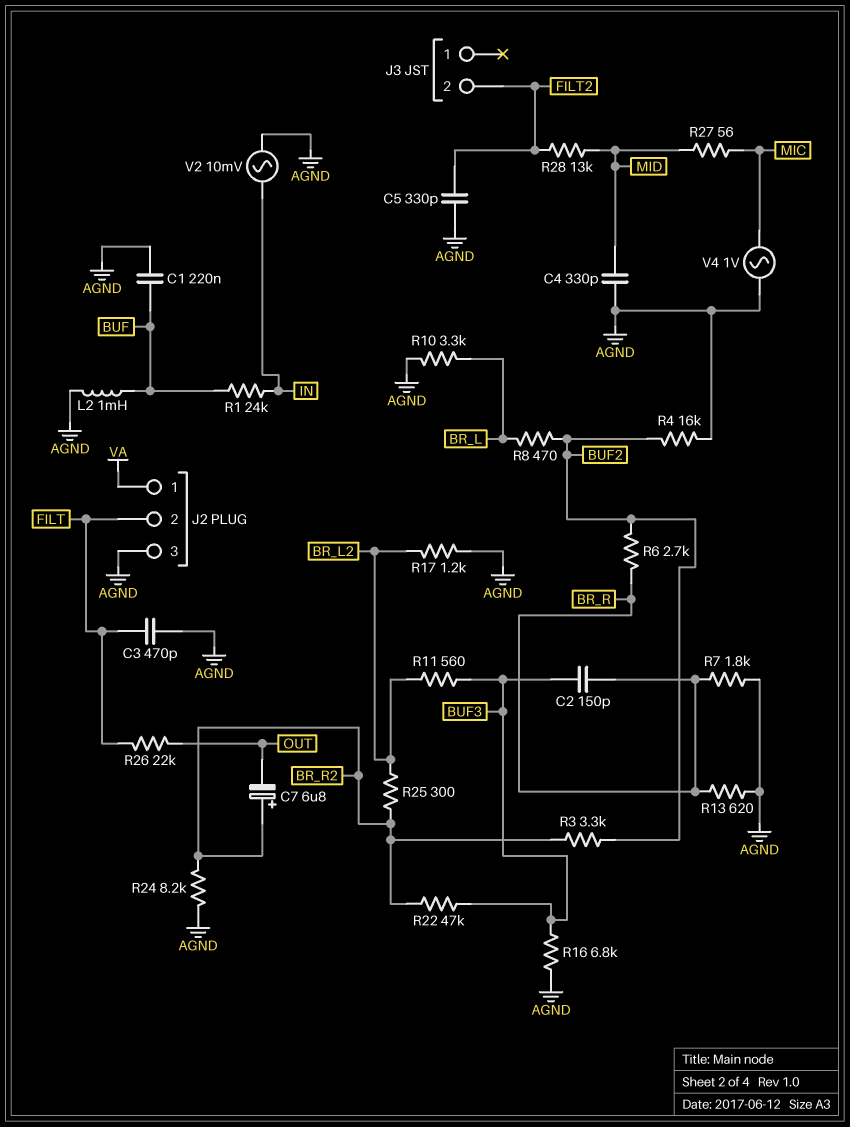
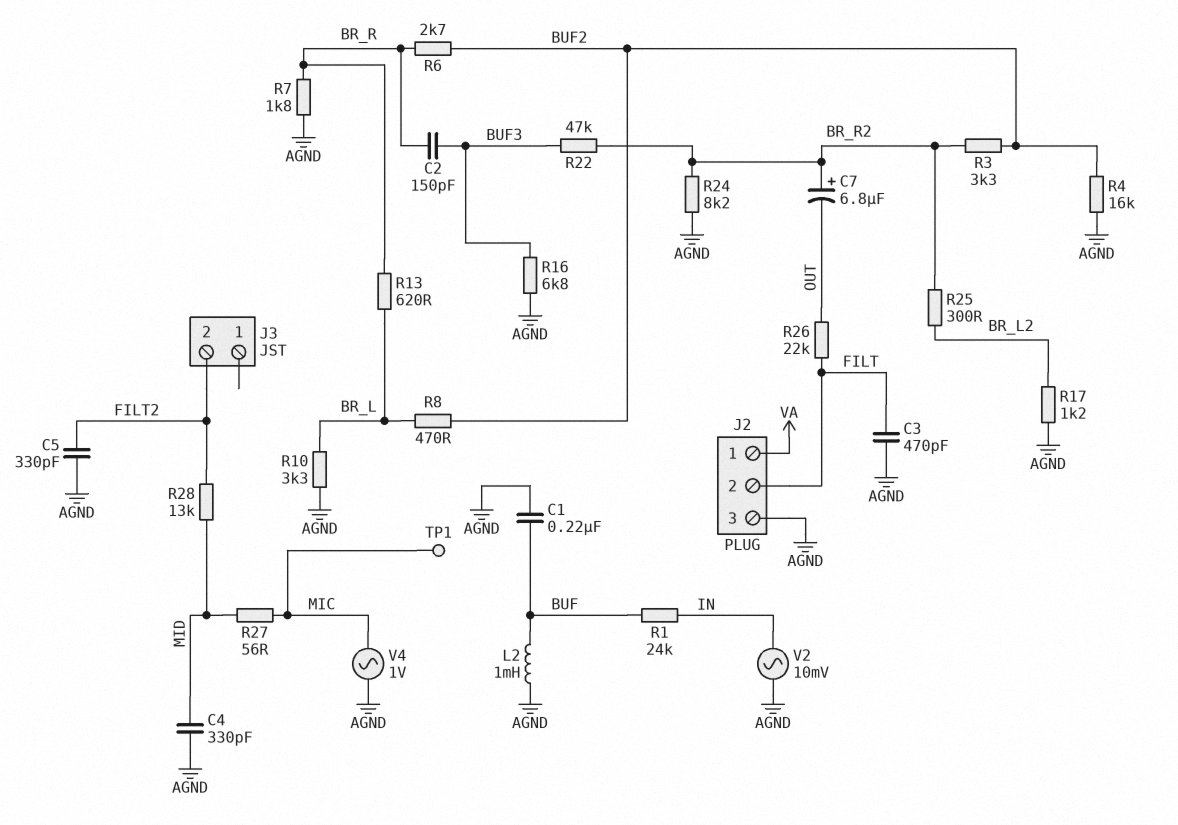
R11: 560 (BR_L2, BUF3) -> none
R13: 620 (AGND, BR_R) -> 620 (BR_L, BR_R)
TP1: none -> test point (MIC)

